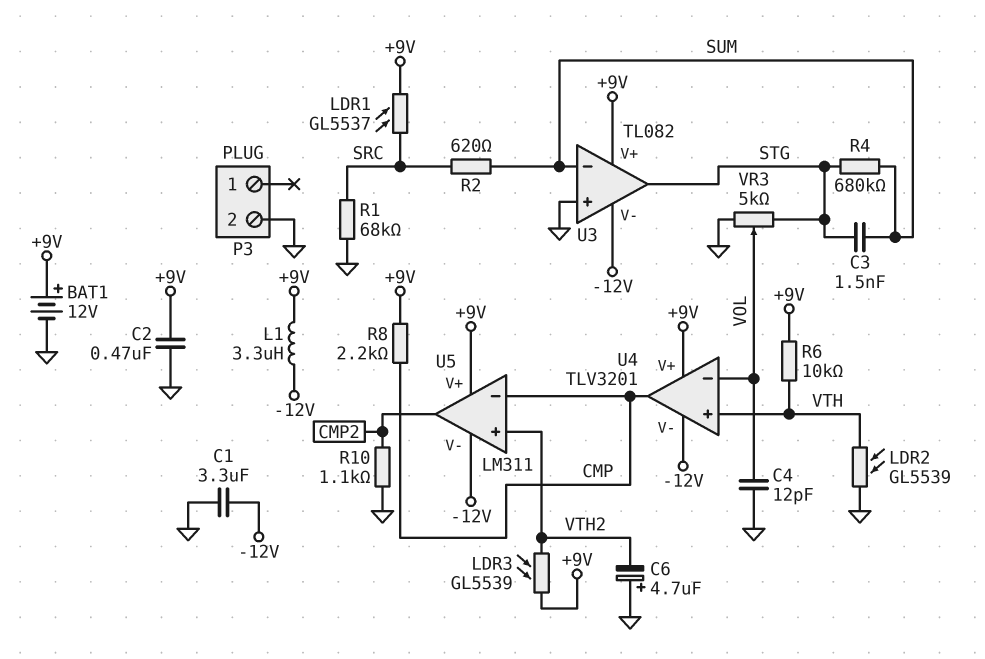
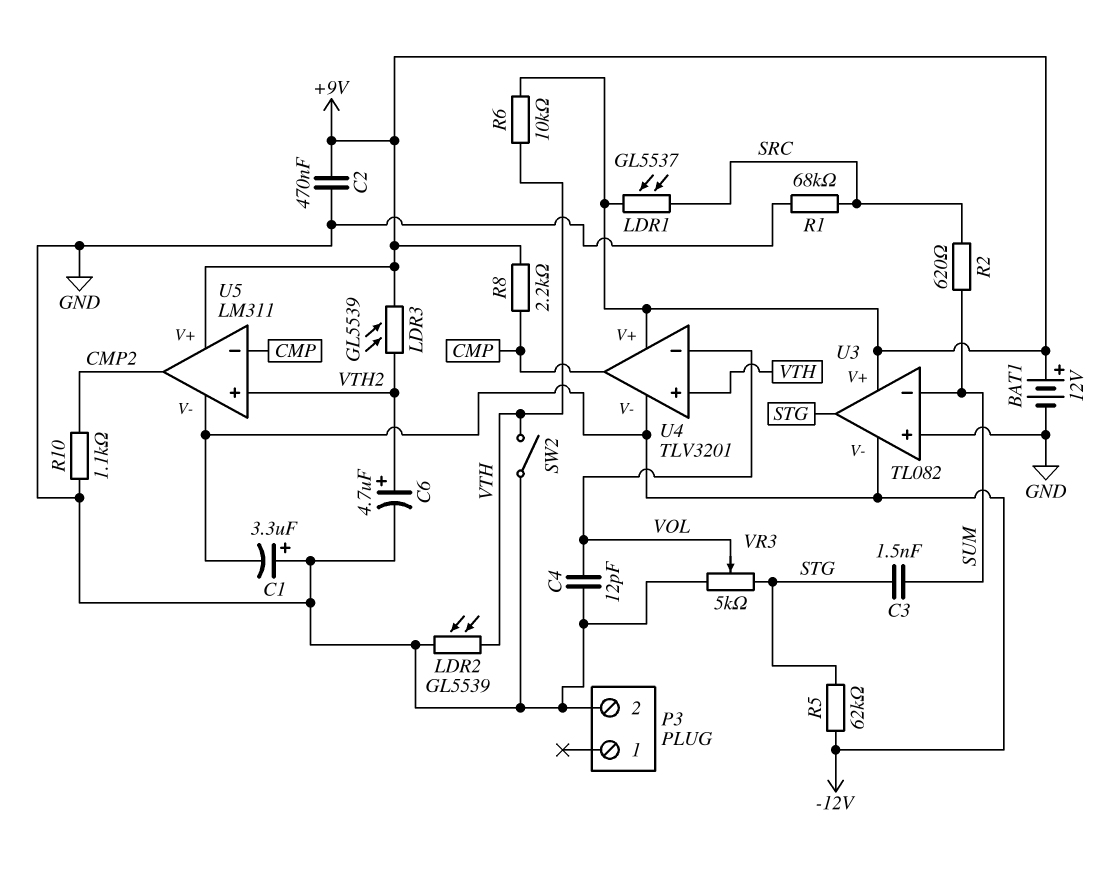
C1: 3.3uF (-12V, GND) -> 3.3uF (plus GND, minus -12V)
C6: 4.7uF (plus GND, minus VTH2) -> 4.7uF (plus VTH2, minus GND)
L1: 3.3uH (+9V, -12V) -> none
R4: 680k (STG, SUM) -> none
R5: none -> 62k (-12V, STG)
SW2: none -> switch (GND, VTH)

